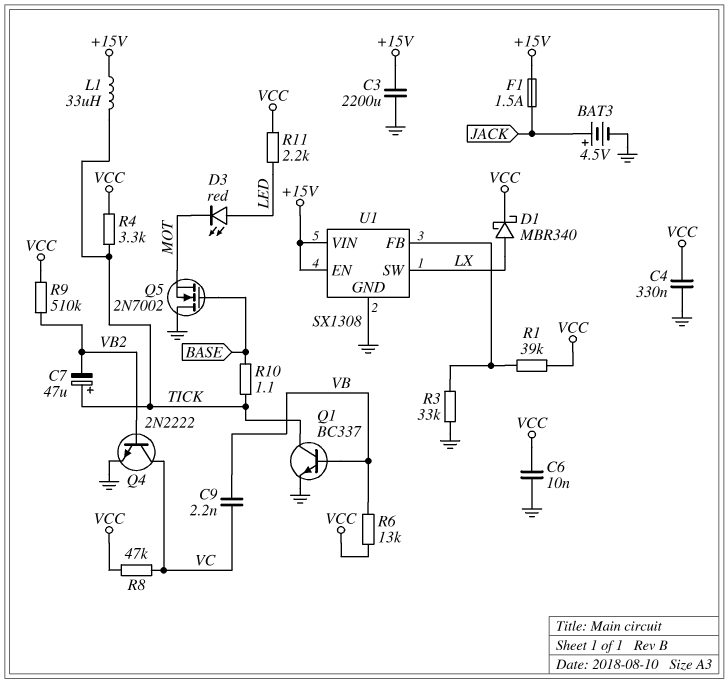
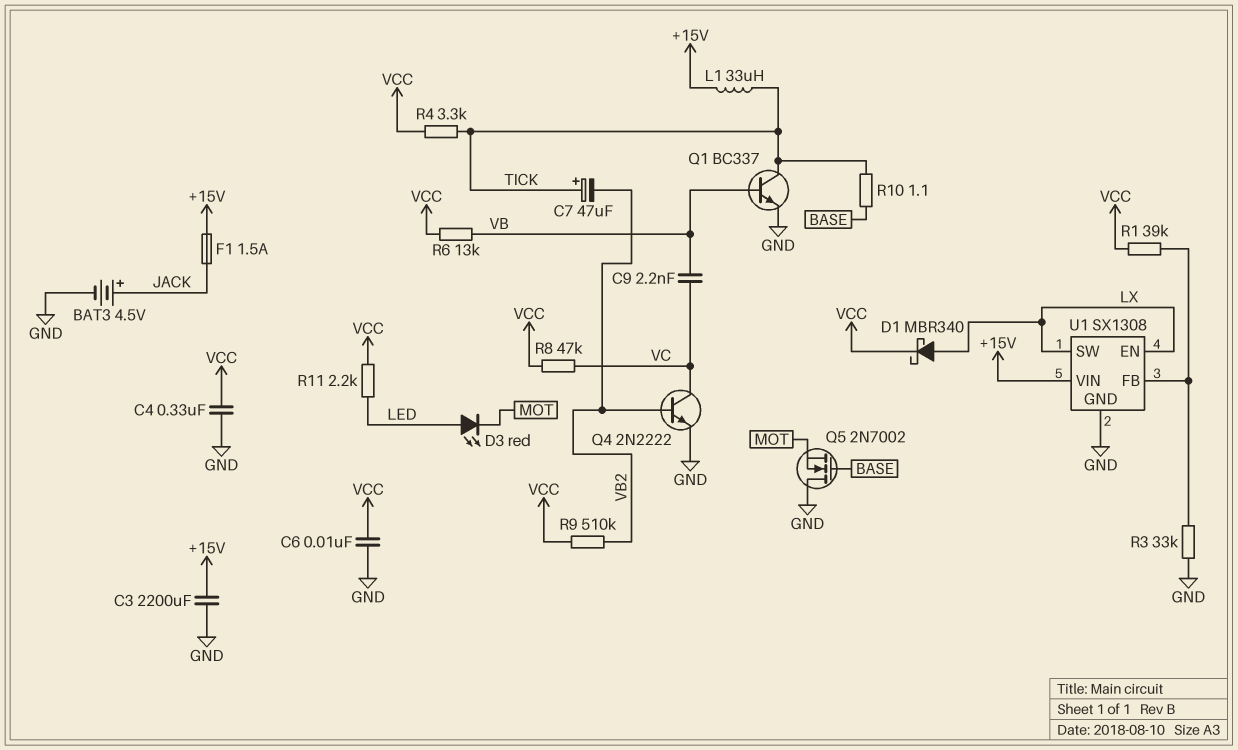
U1 pin EN: +15V -> LX

